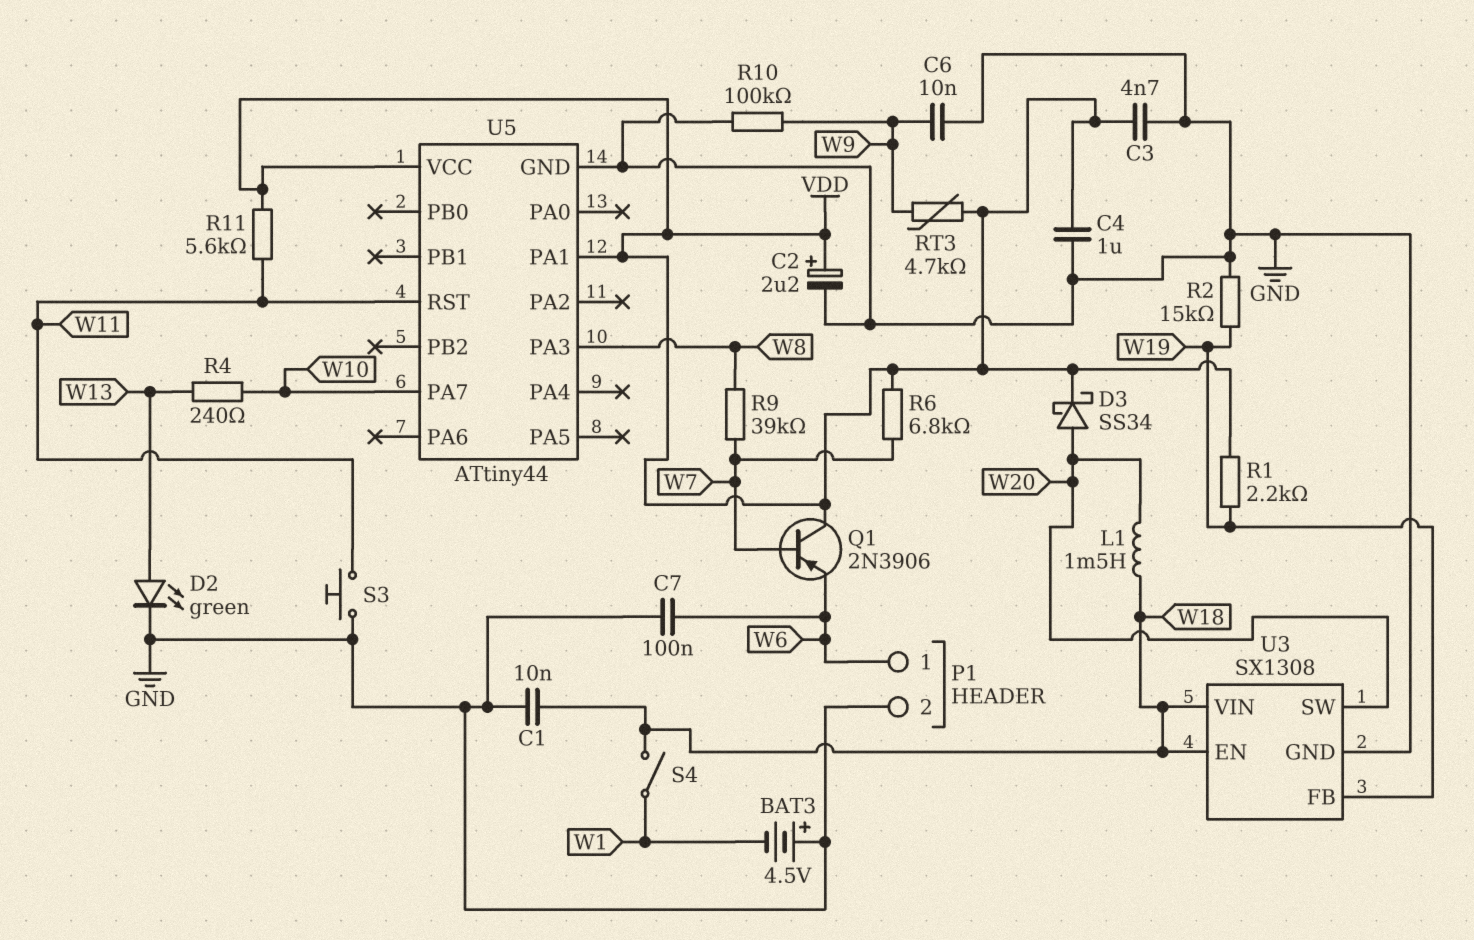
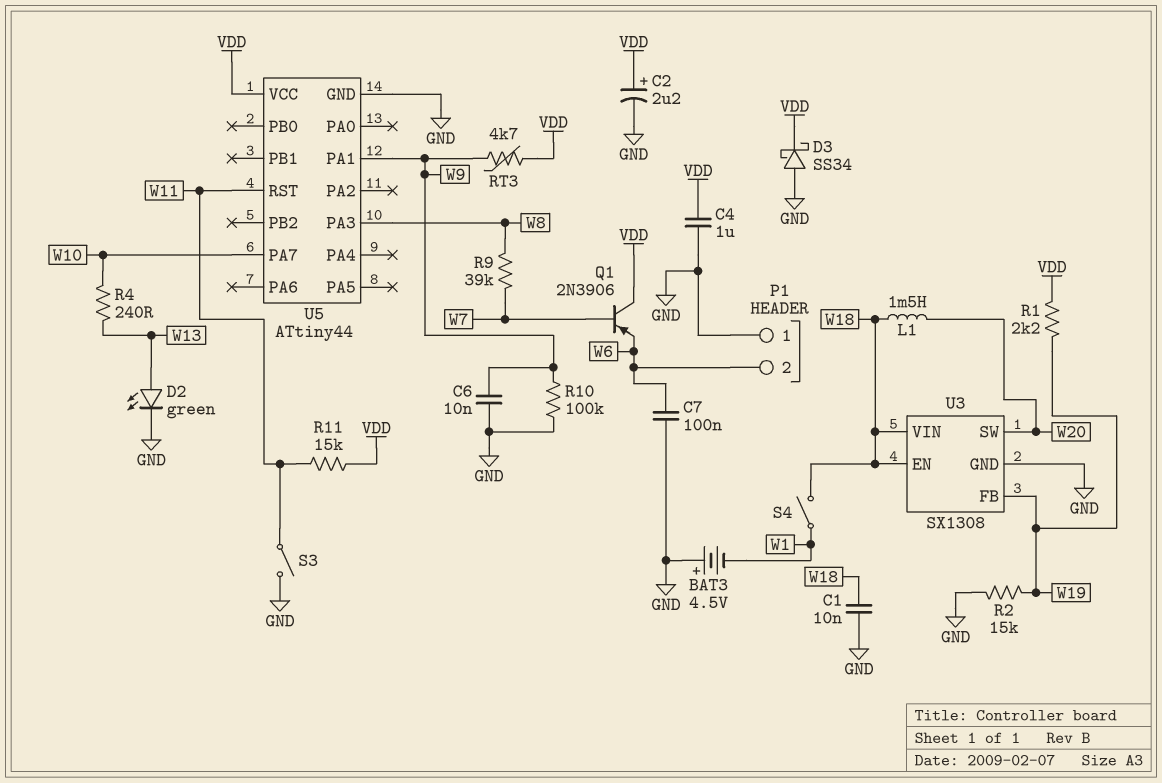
C3: 4.7nF (GND, VDD) -> none
D3: schottky SS34 (A W20, K VDD) -> schottky SS34 (A GND, K VDD)
P1 pin 1: W6 -> GND
P1 pin 2: GND -> W6
R6: 6.8k (VDD, W7) -> none
R11: 5.6k (VDD, W11) -> 15k (VDD, W11)
S3: button (GND, W11) -> switch (GND, W11)
U5 pin PA1: VDD -> W9

